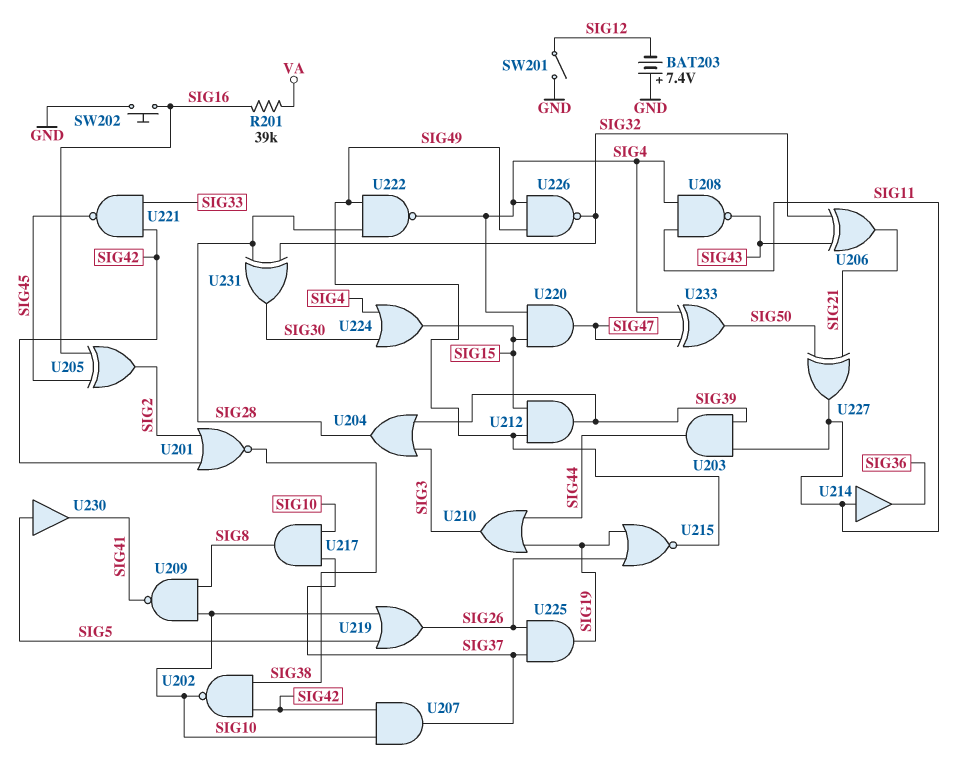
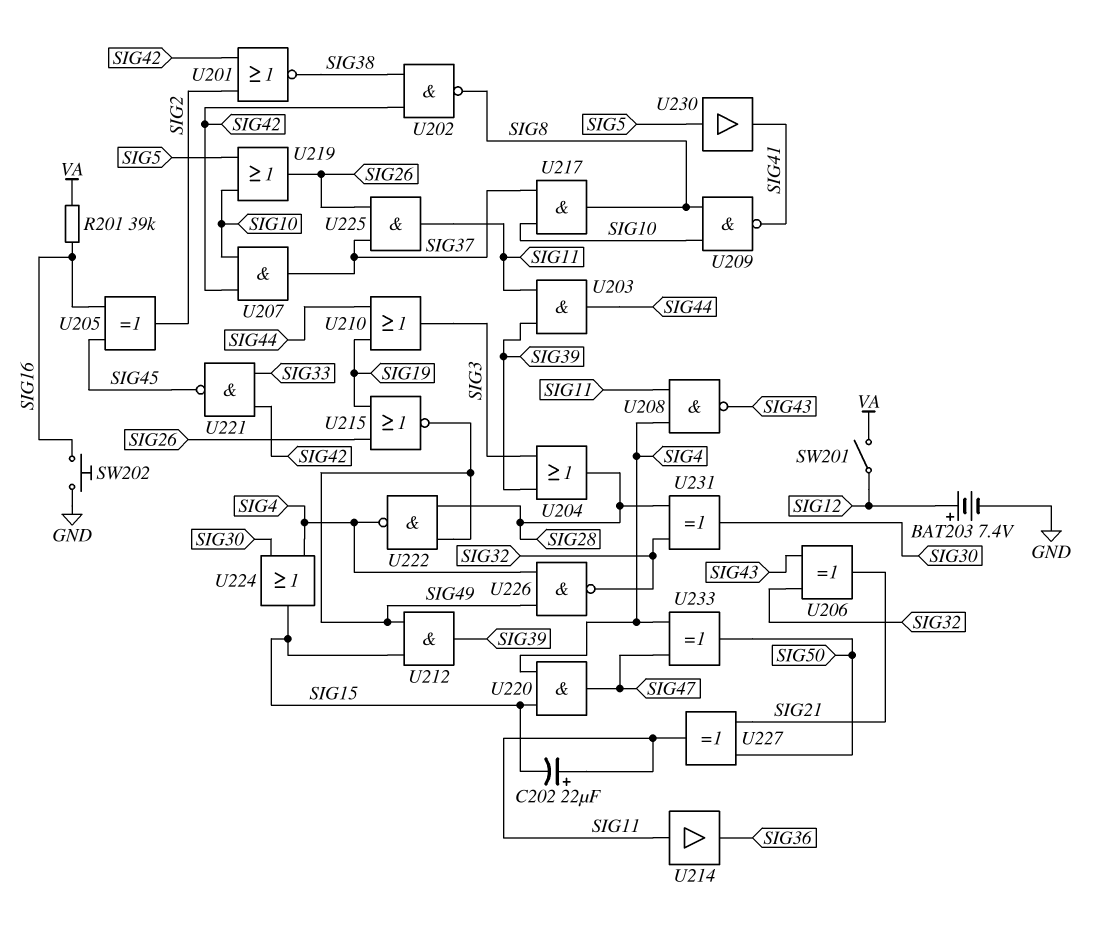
BAT203: 7.4V (plus GND, minus SIG12) -> 7.4V (plus SIG12, minus GND)
C202: none -> 22uF (plus SIG11, minus SIG15)
SW201: switch (GND, SIG12) -> switch (SIG12, VA)
U202: NAND (in SIG38, in SIG42, out SIG10) -> NAND (in SIG38, in SIG42, out SIG8)
U225: AND (in SIG26, in SIG37, out SIG19) -> AND (in SIG26, in SIG37, out SIG11)

